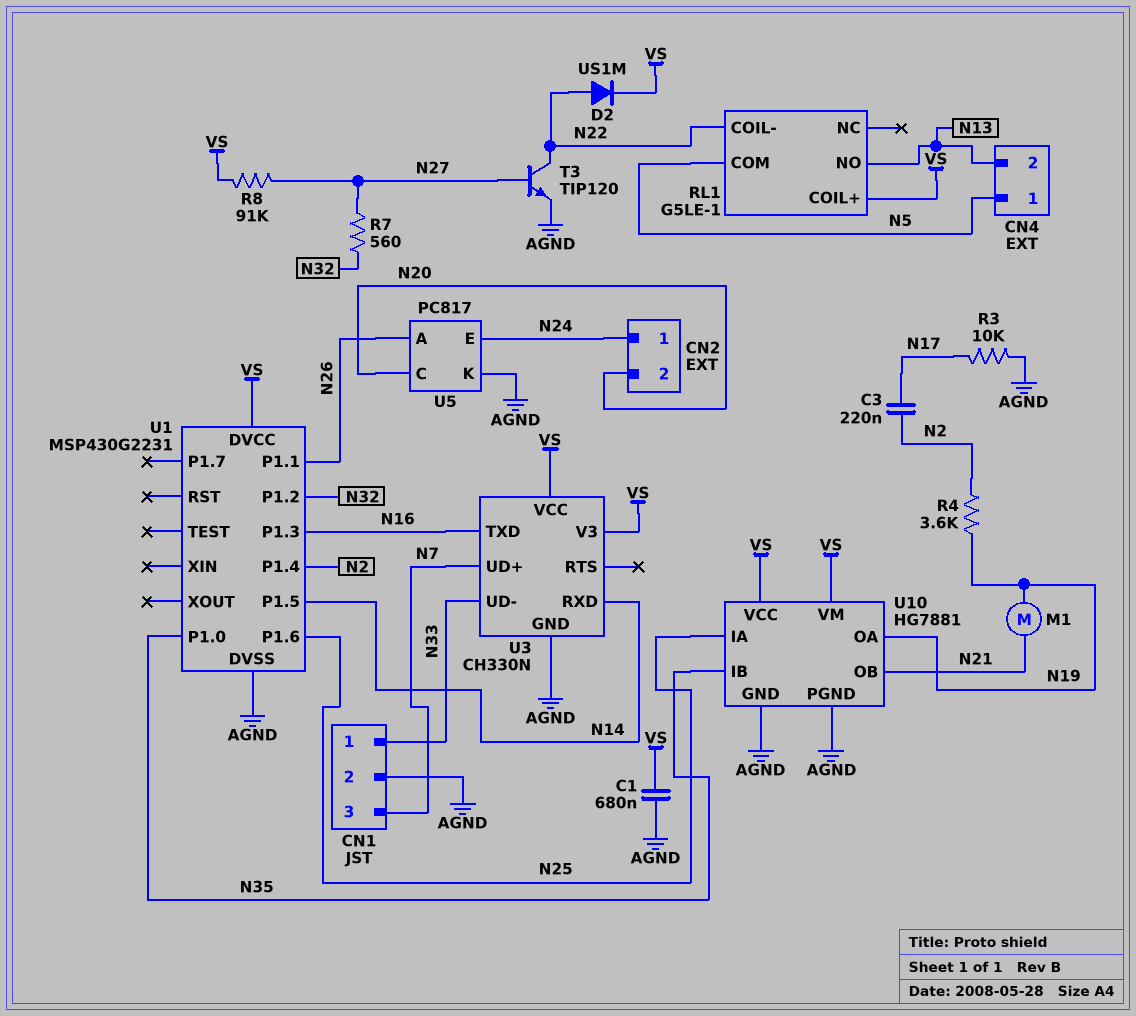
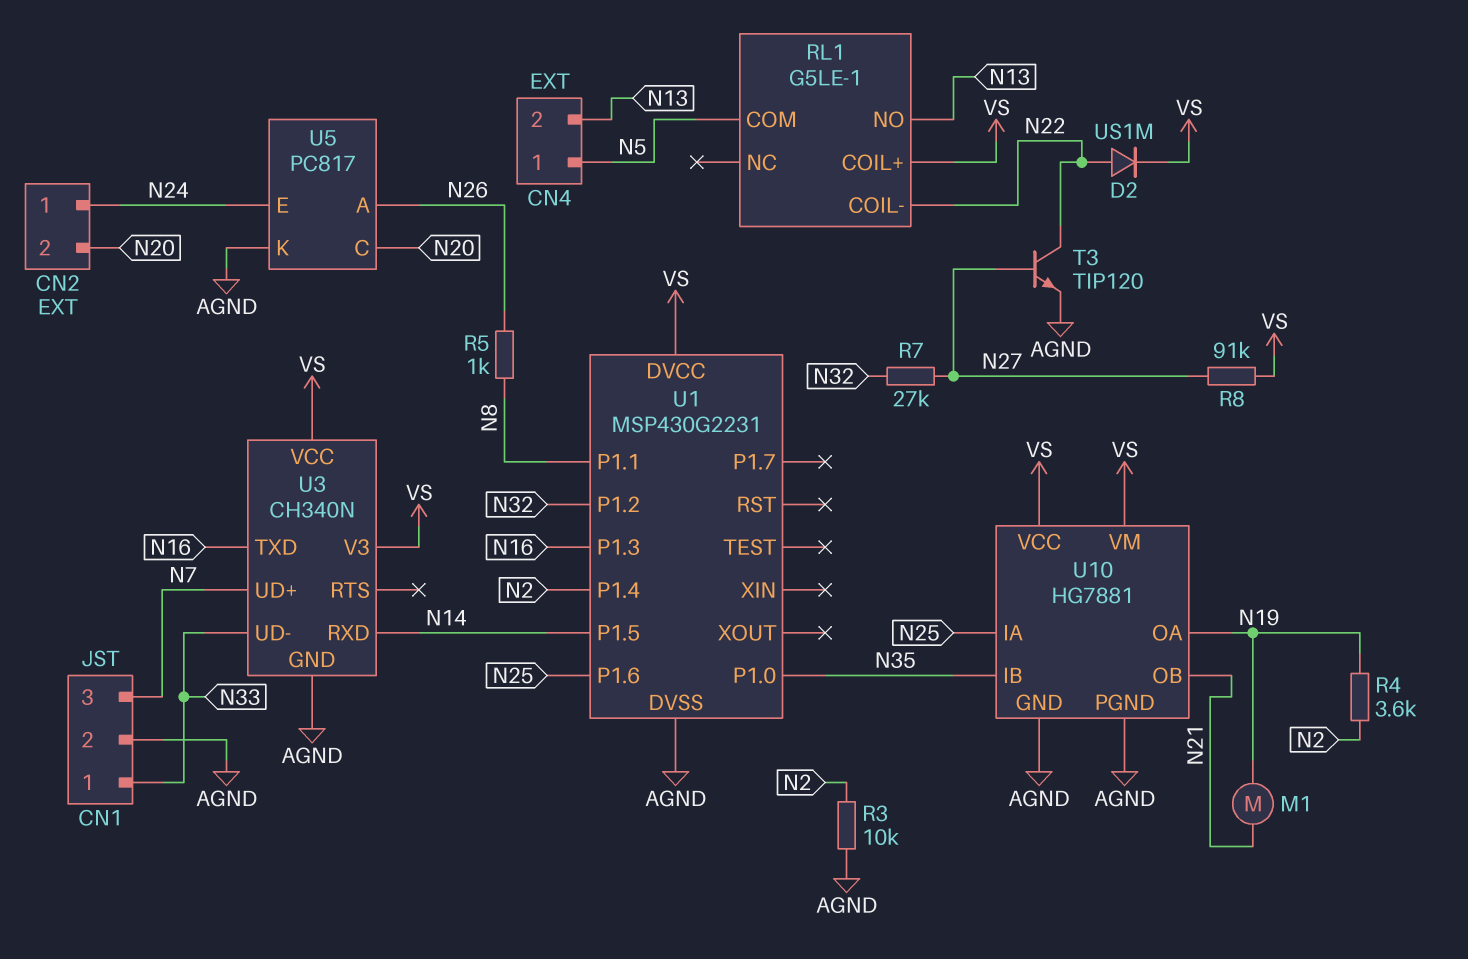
C1: 680nF (AGND, VS) -> none
C3: 220nF (N2, N17) -> none
R3: 10k (AGND, N17) -> 10k (AGND, N2)
R5: none -> 1k (N8, N26)
R7: 560 (N27, N32) -> 27k (N27, N32)
U1 pin P1.1: N26 -> N8
U3: CH330N -> CH340N

